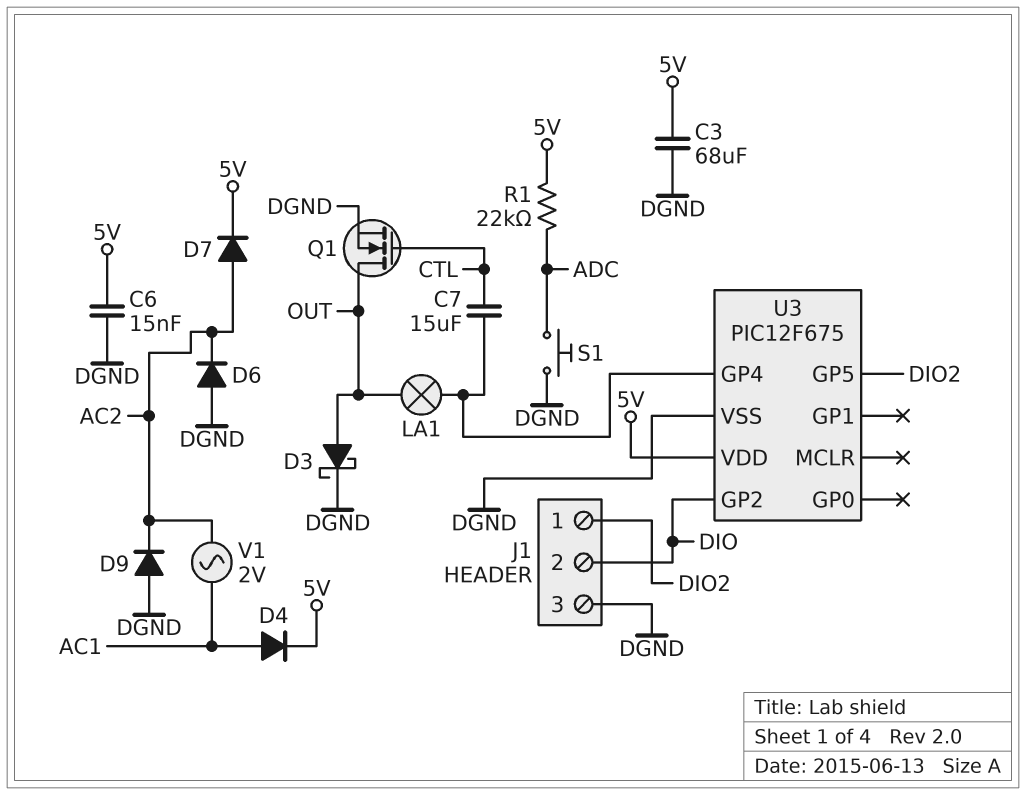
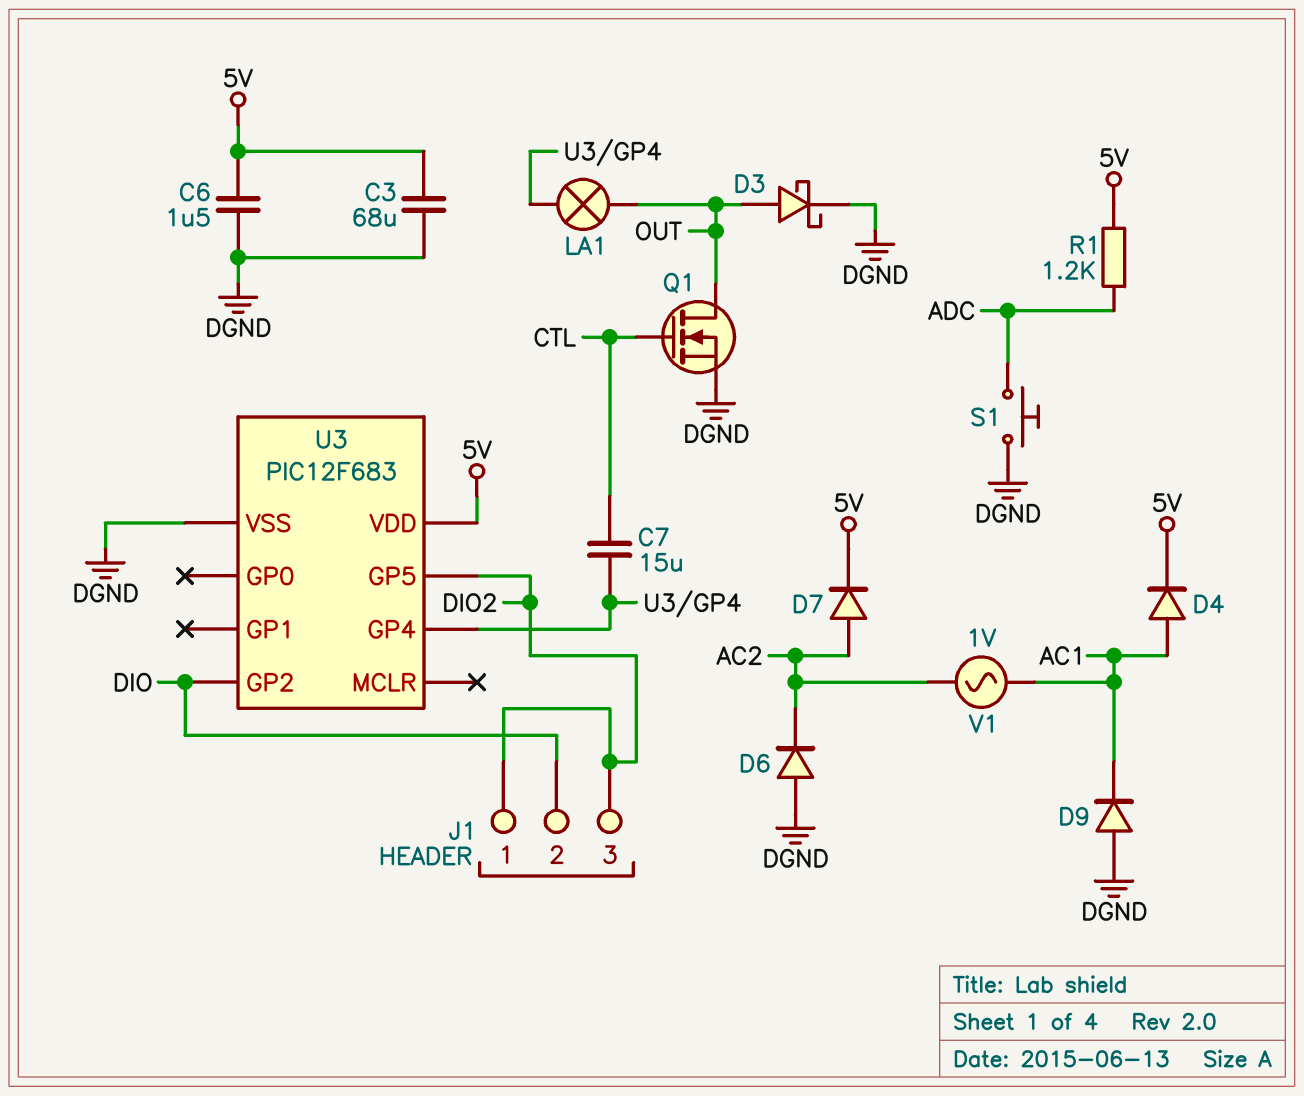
C6: 15nF (5V, DGND) -> 1.5uF (5V, DGND)
D9: diode (A DGND, K AC2) -> diode (A DGND, K AC1)
J1 pin 3: DGND -> DIO2
R1: 22k (5V, ADC) -> 1.2k (5V, ADC)
U3: PIC12F675 -> PIC12F683
V1: AC 2V (AC1, AC2) -> AC 1V (AC1, AC2)

